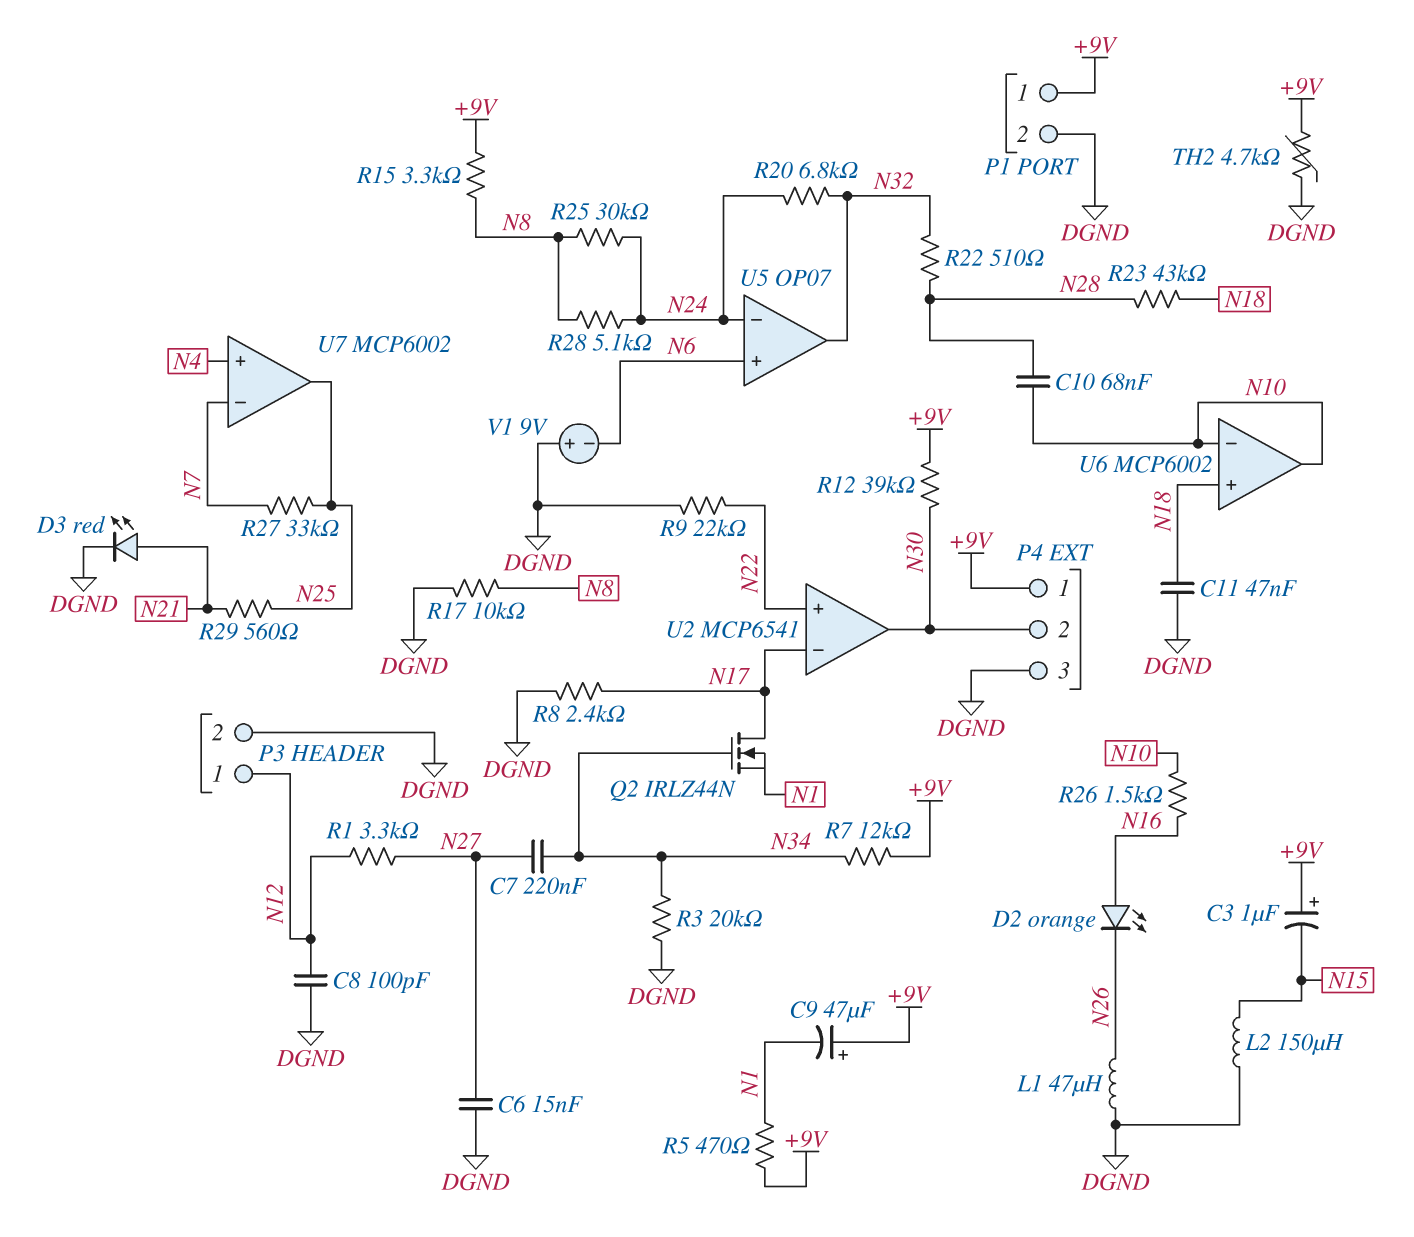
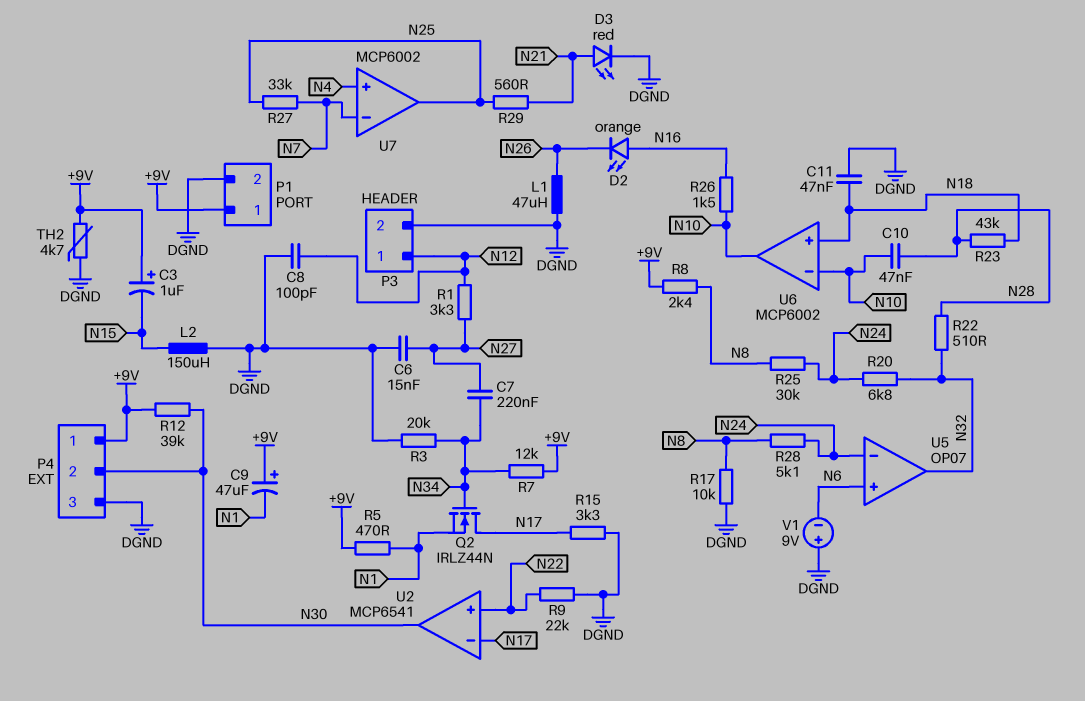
C10: 68nF (N10, N28) -> 47nF (N10, N28)
R8: 2.4k (DGND, N17) -> 2.4k (+9V, N8)
R15: 3.3k (+9V, N8) -> 3.3k (DGND, N17)

